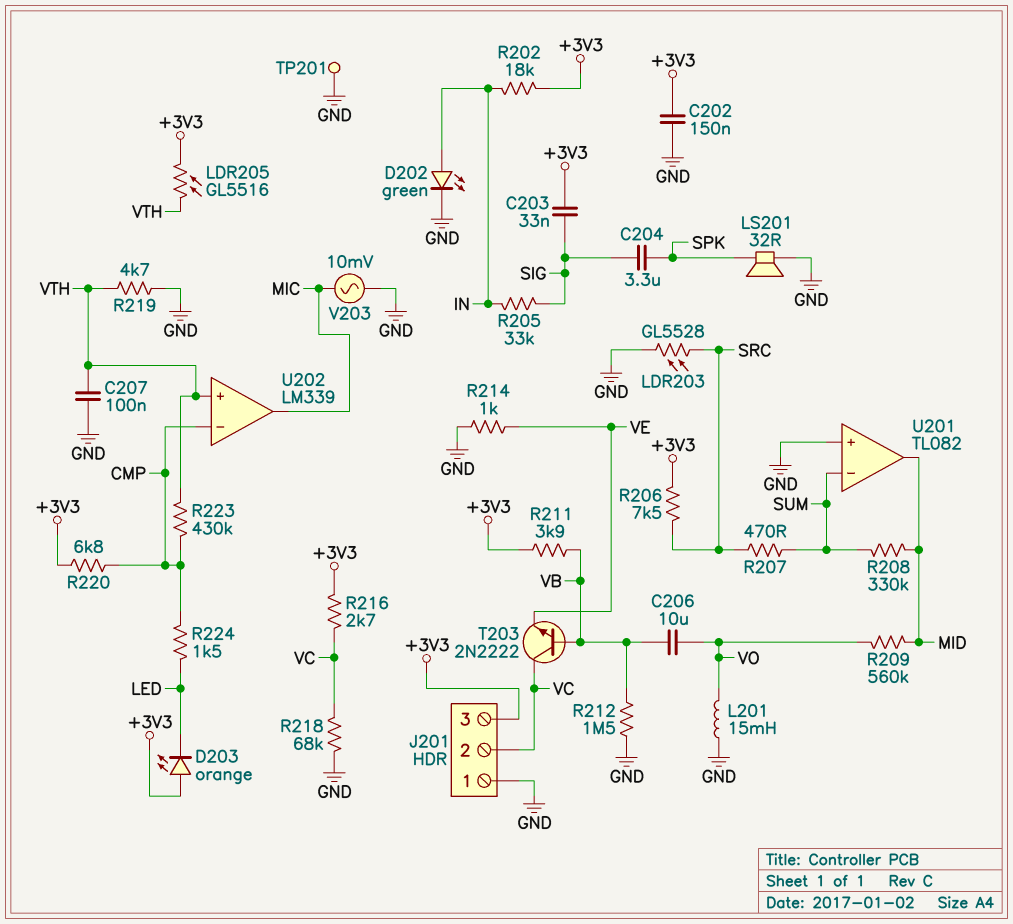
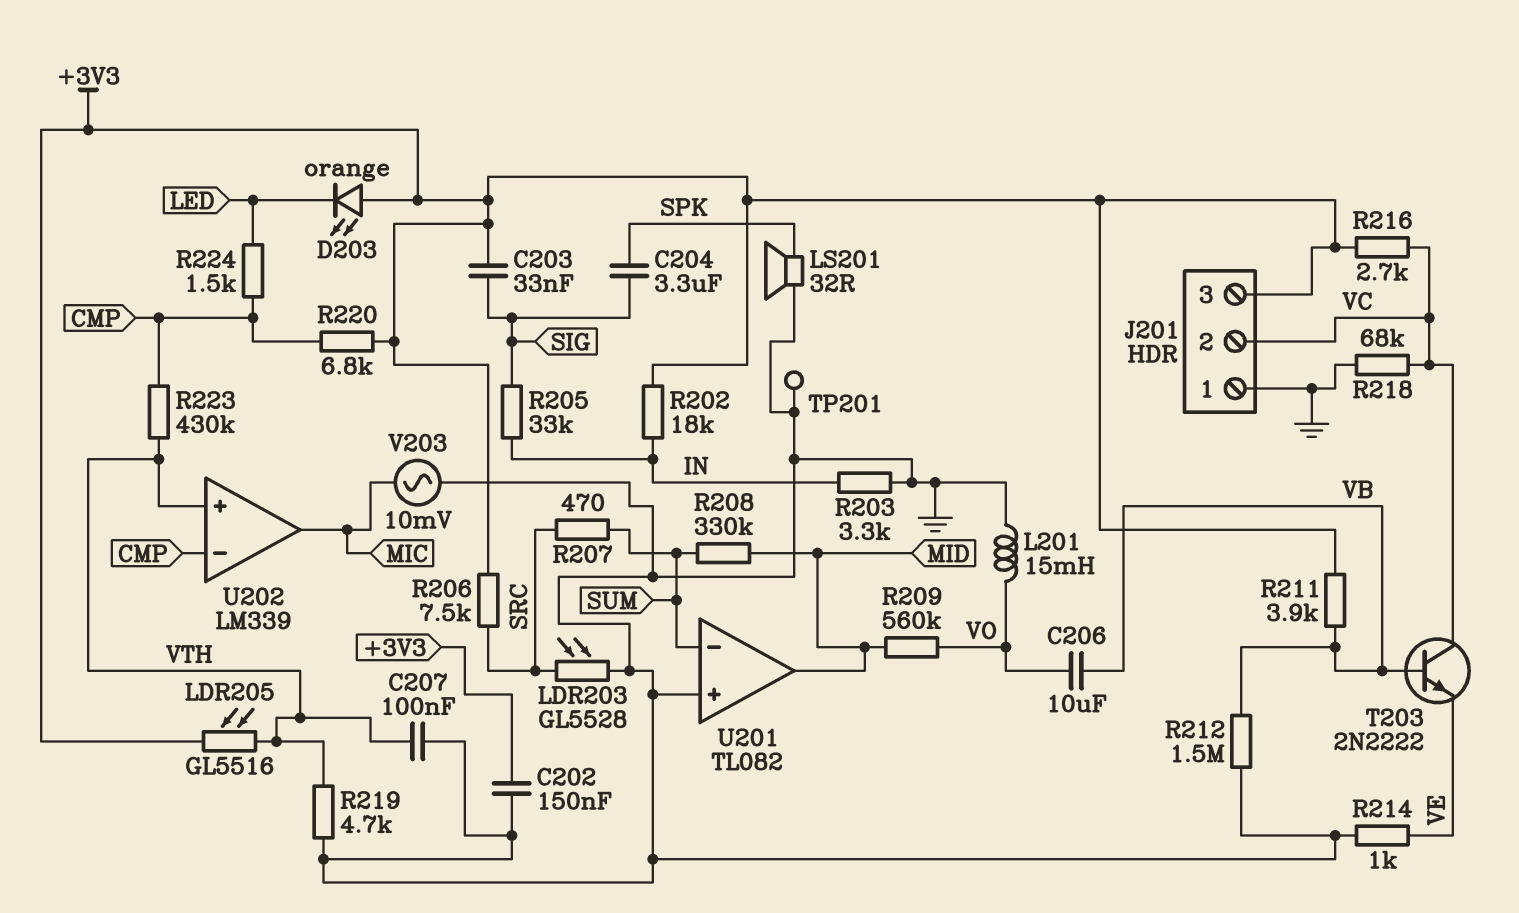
D202: LED green (A IN, K GND) -> none
R203: none -> 3.3k (GND, IN)

